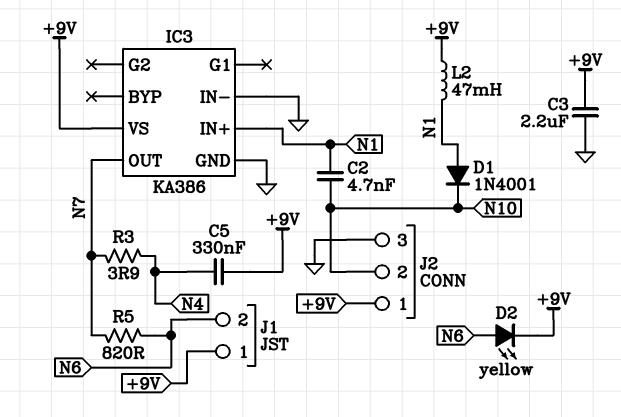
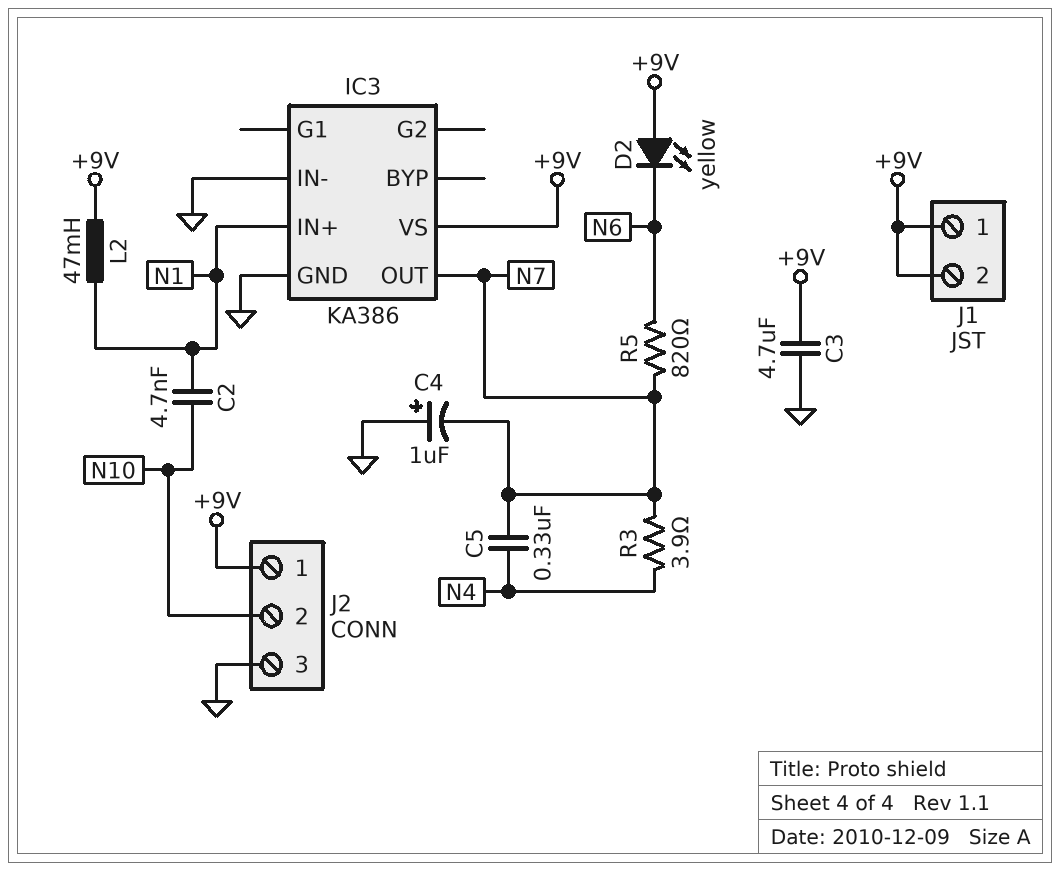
C3: 2.2uF (+9V, GND) -> 4.7uF (+9V, GND)
C4: none -> 1uF (plus GND, minus N7)
C5: 330nF (+9V, N4) -> 330nF (N4, N7)
D1: diode 1N4001 (A N1, K N10) -> none
D2: LED yellow (A N6, K +9V) -> LED yellow (A +9V, K N6)
J1 pin 2: N6 -> +9V

